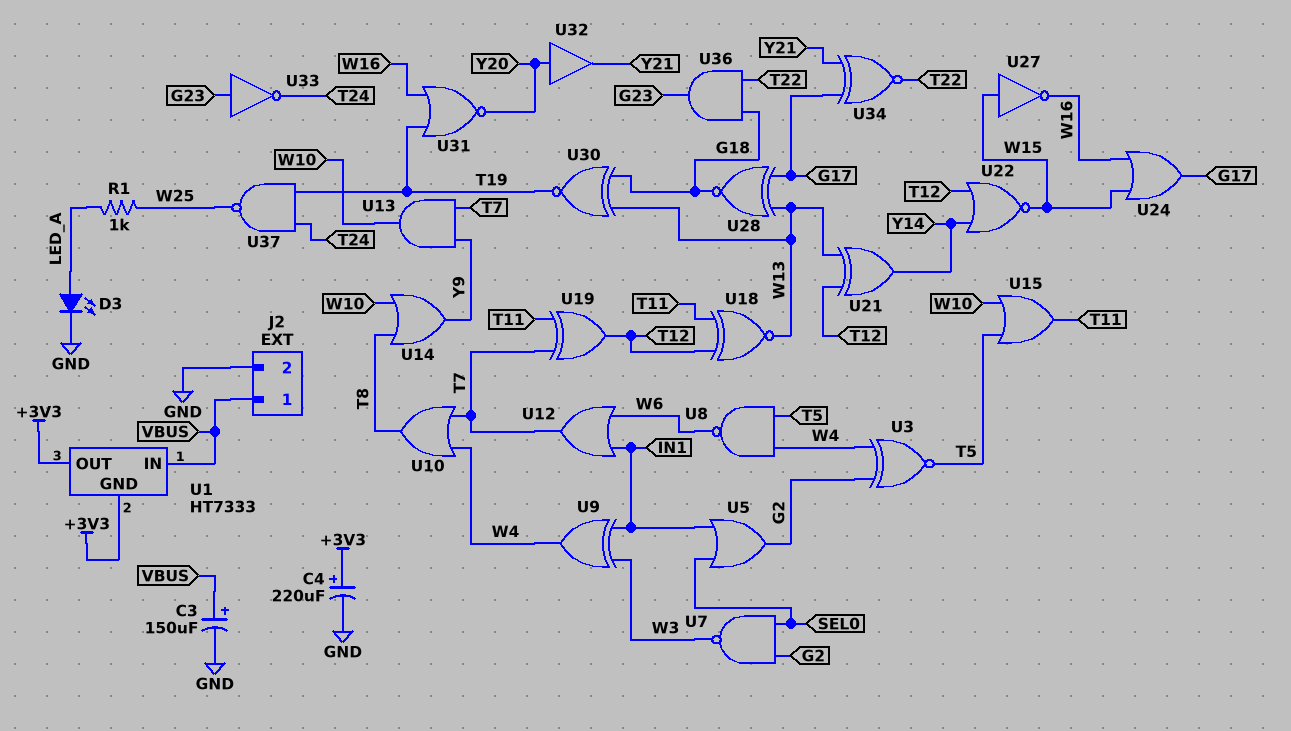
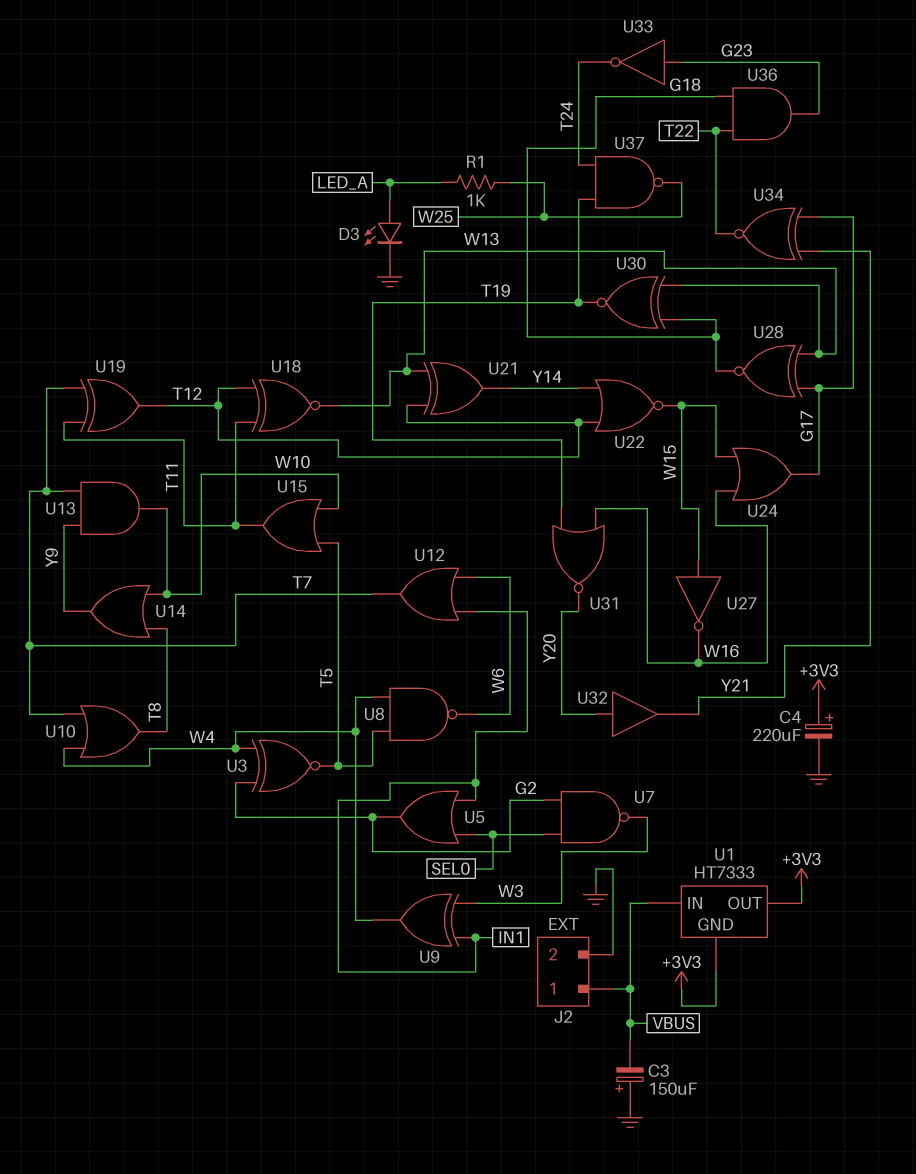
C3: 150uF (plus VBUS, minus GND) -> 150uF (plus GND, minus VBUS)

